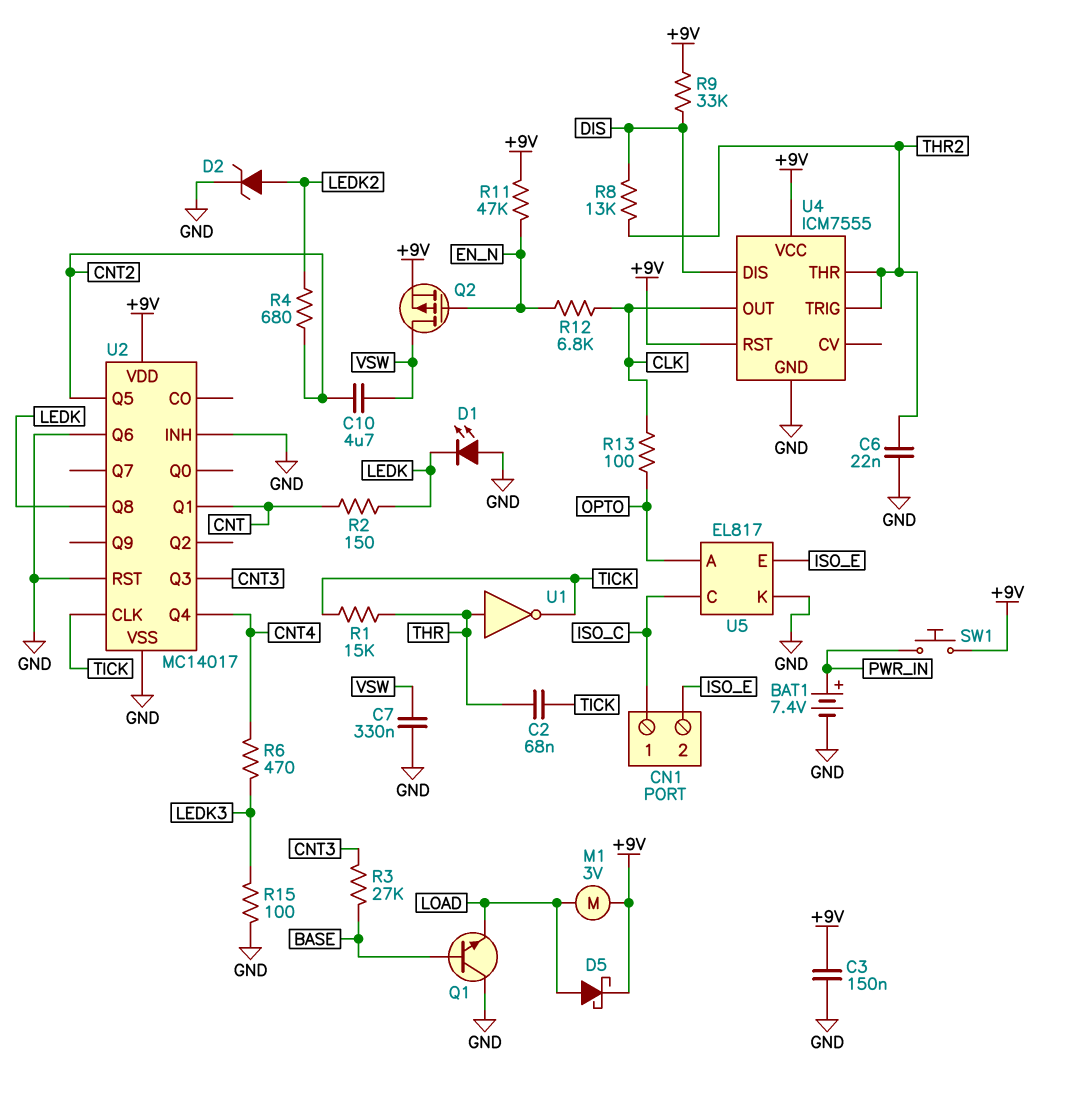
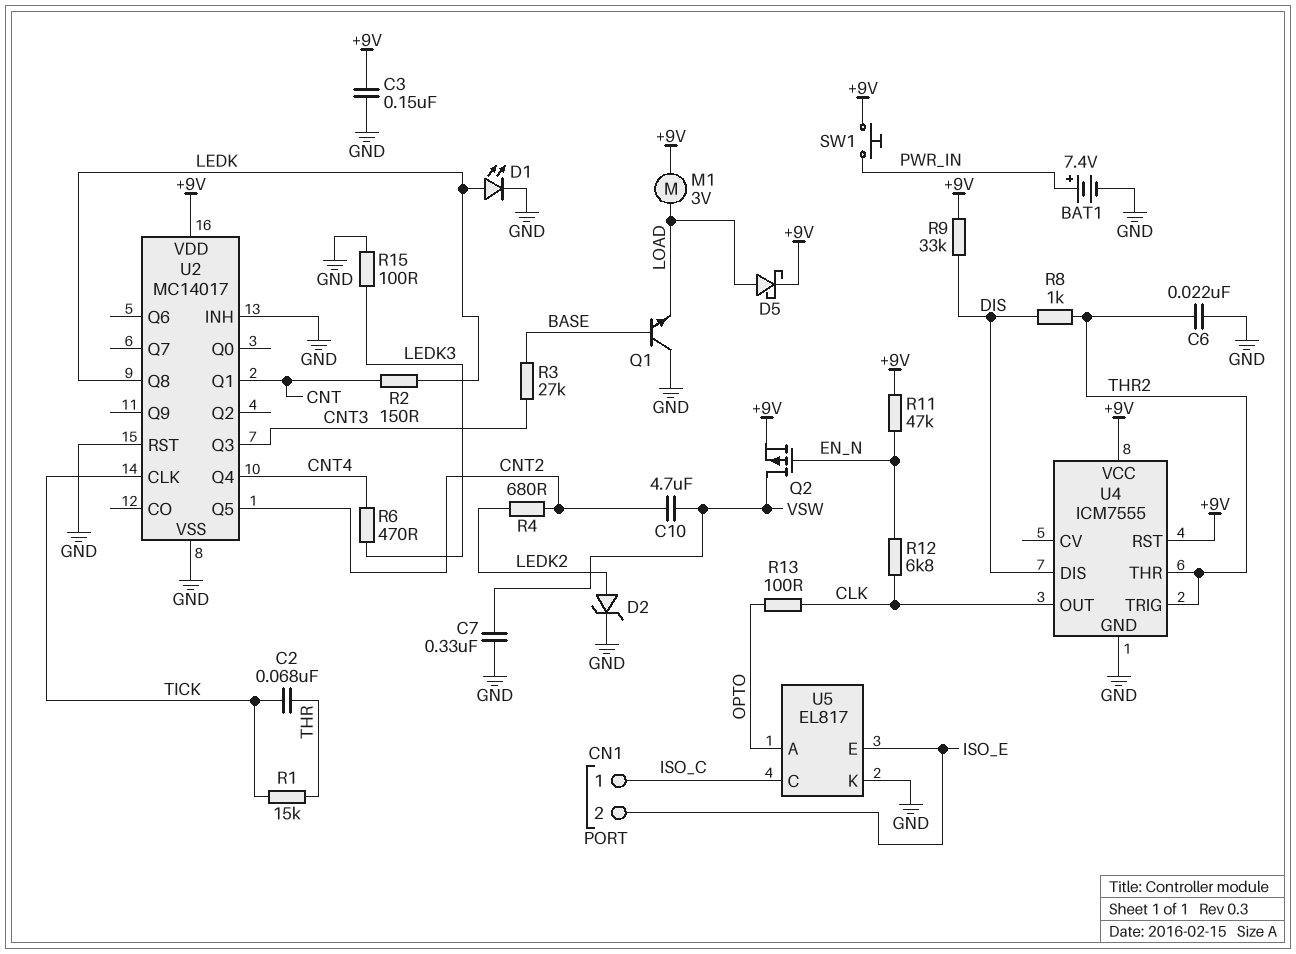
D1: LED (A GND, K LEDK) -> LED (A LEDK, K GND)
R8: 13k (DIS, THR2) -> 1k (DIS, THR2)
U1: NOT (in THR, out TICK) -> none
U2 pin Q6: GND -> none

